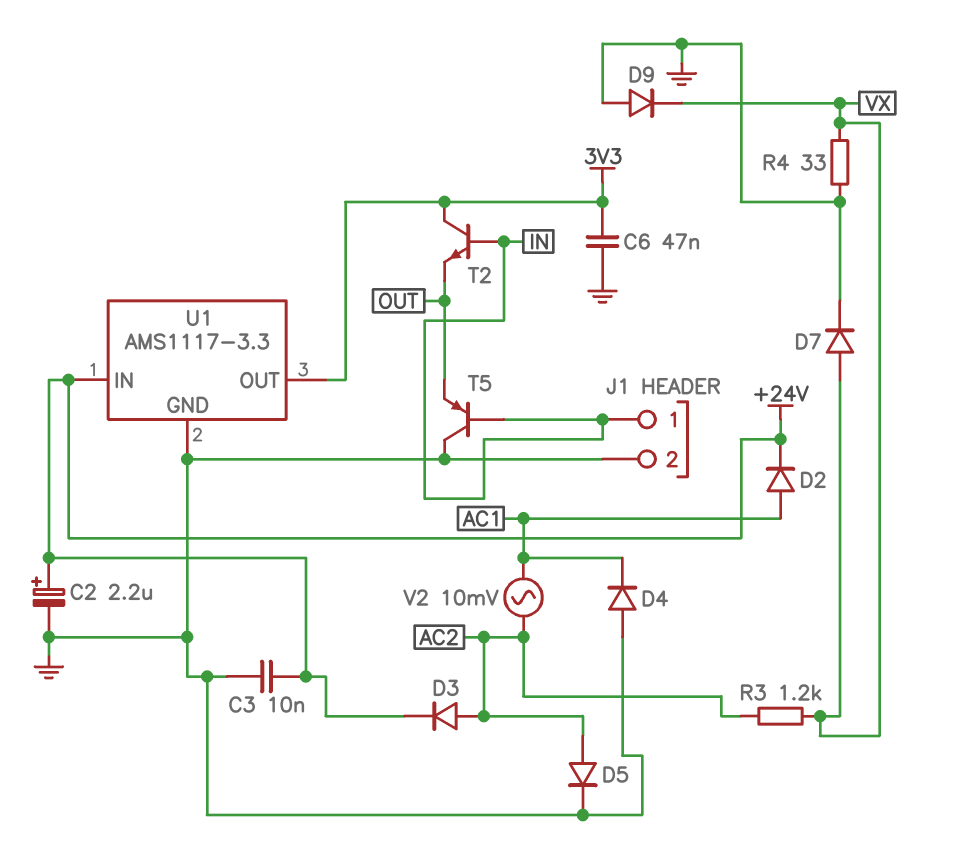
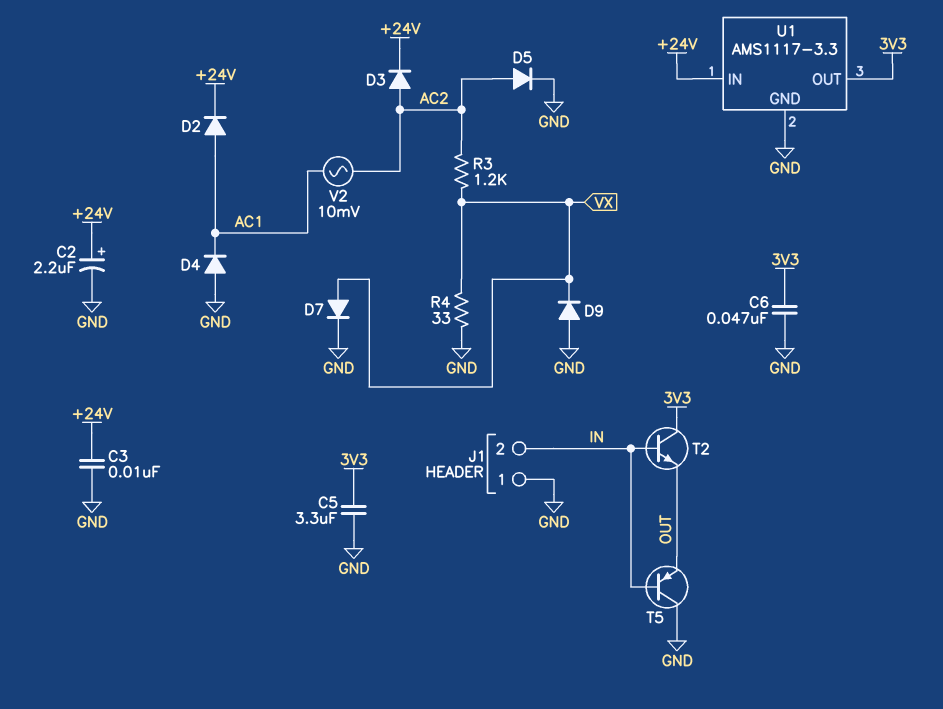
C5: none -> 3.3uF (3V3, GND)
J1 pin 1: IN -> GND
J1 pin 2: GND -> IN

